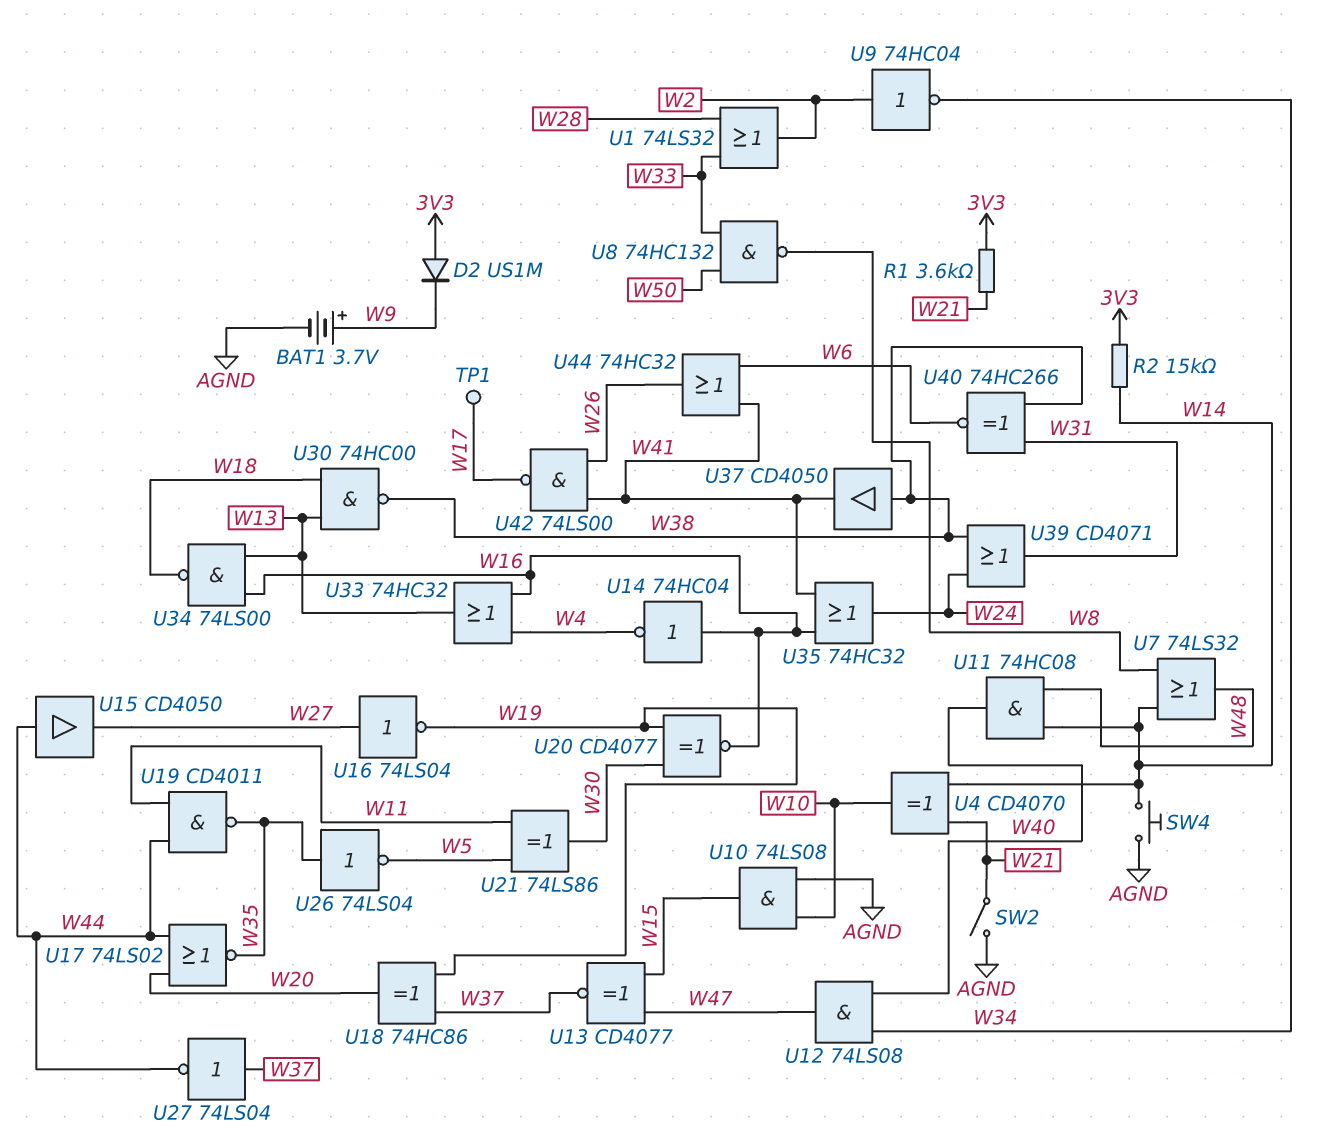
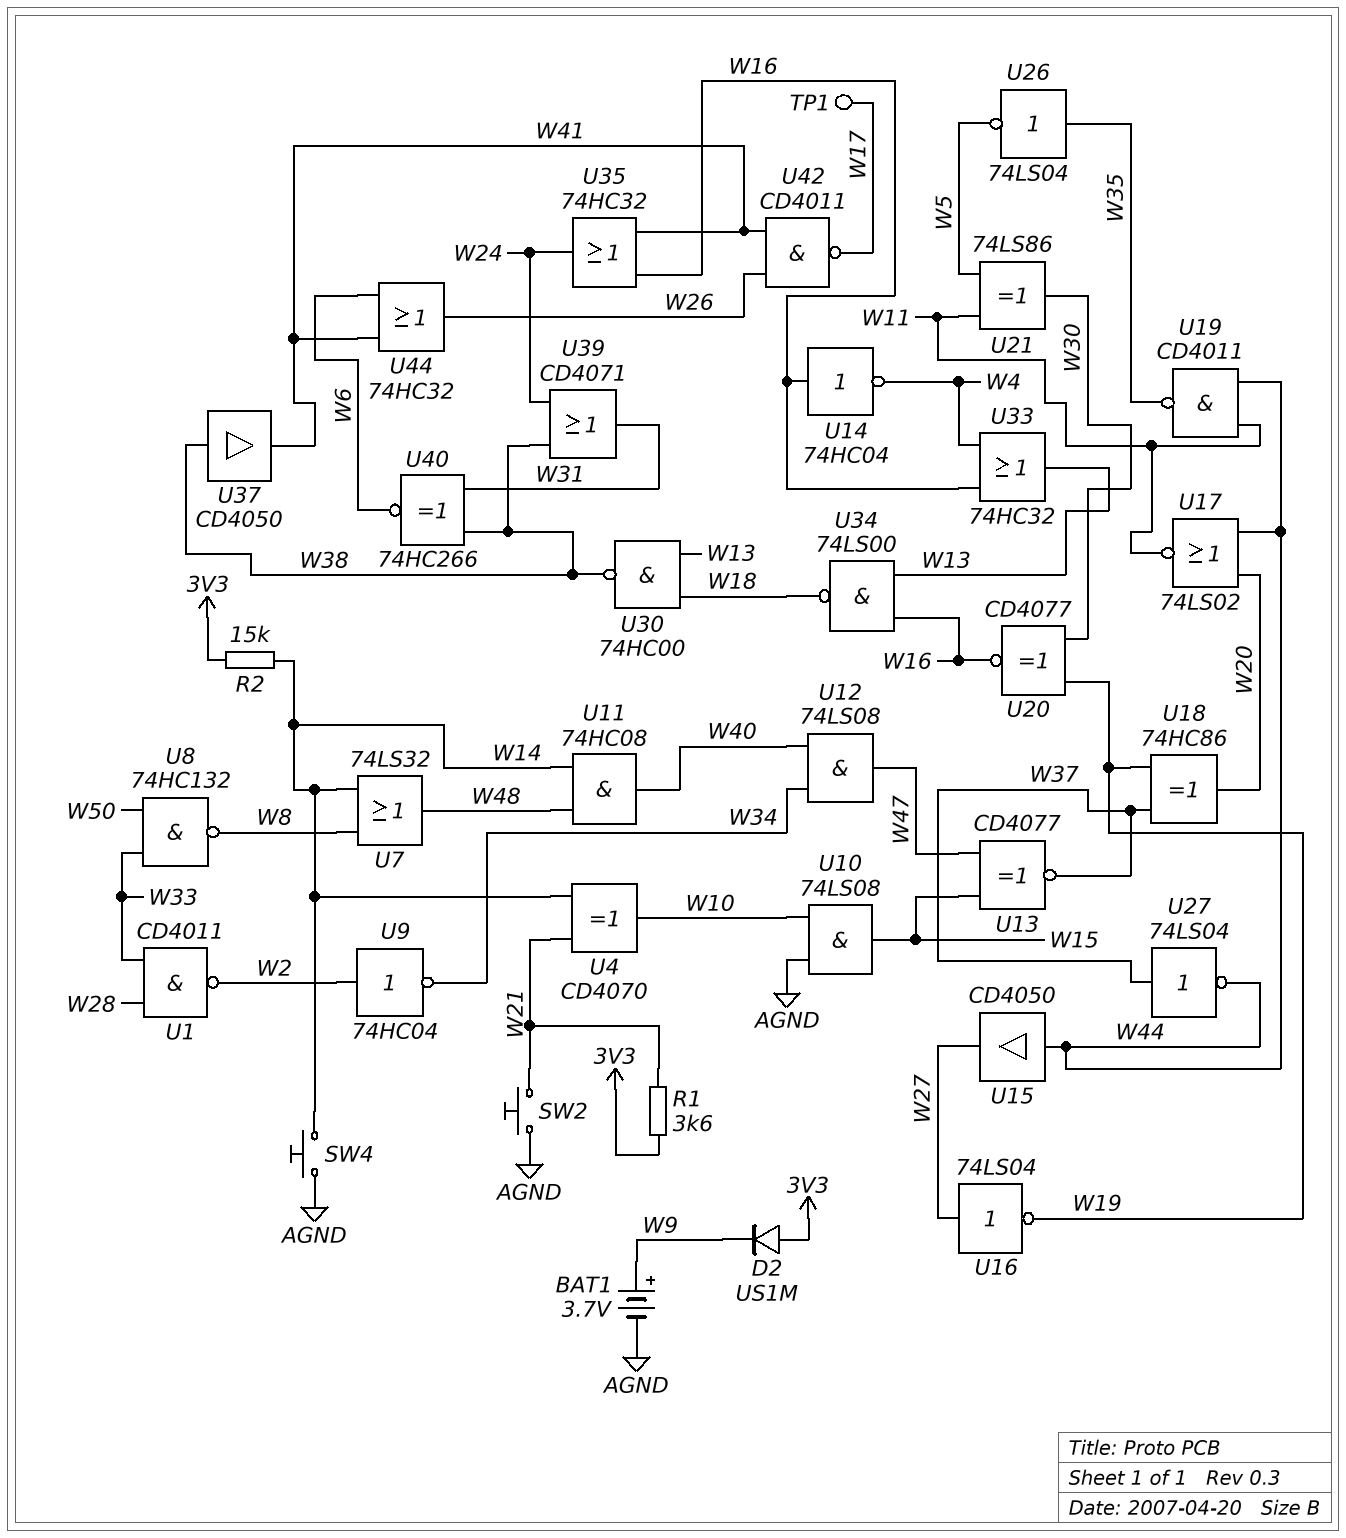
SW2: switch (AGND, W21) -> button (AGND, W21)
U1: OR 74LS32 (in W28, in W33, out W2) -> NAND CD4011 (in W28, in W33, out W2)
U17: NOR 74LS02 (in W20, in W44, out W35) -> NOR 74LS02 (in W20, in W44, out W11)
U42: NAND 74LS00 (in W26, in W41, out W17) -> NAND CD4011 (in W26, in W41, out W17)

